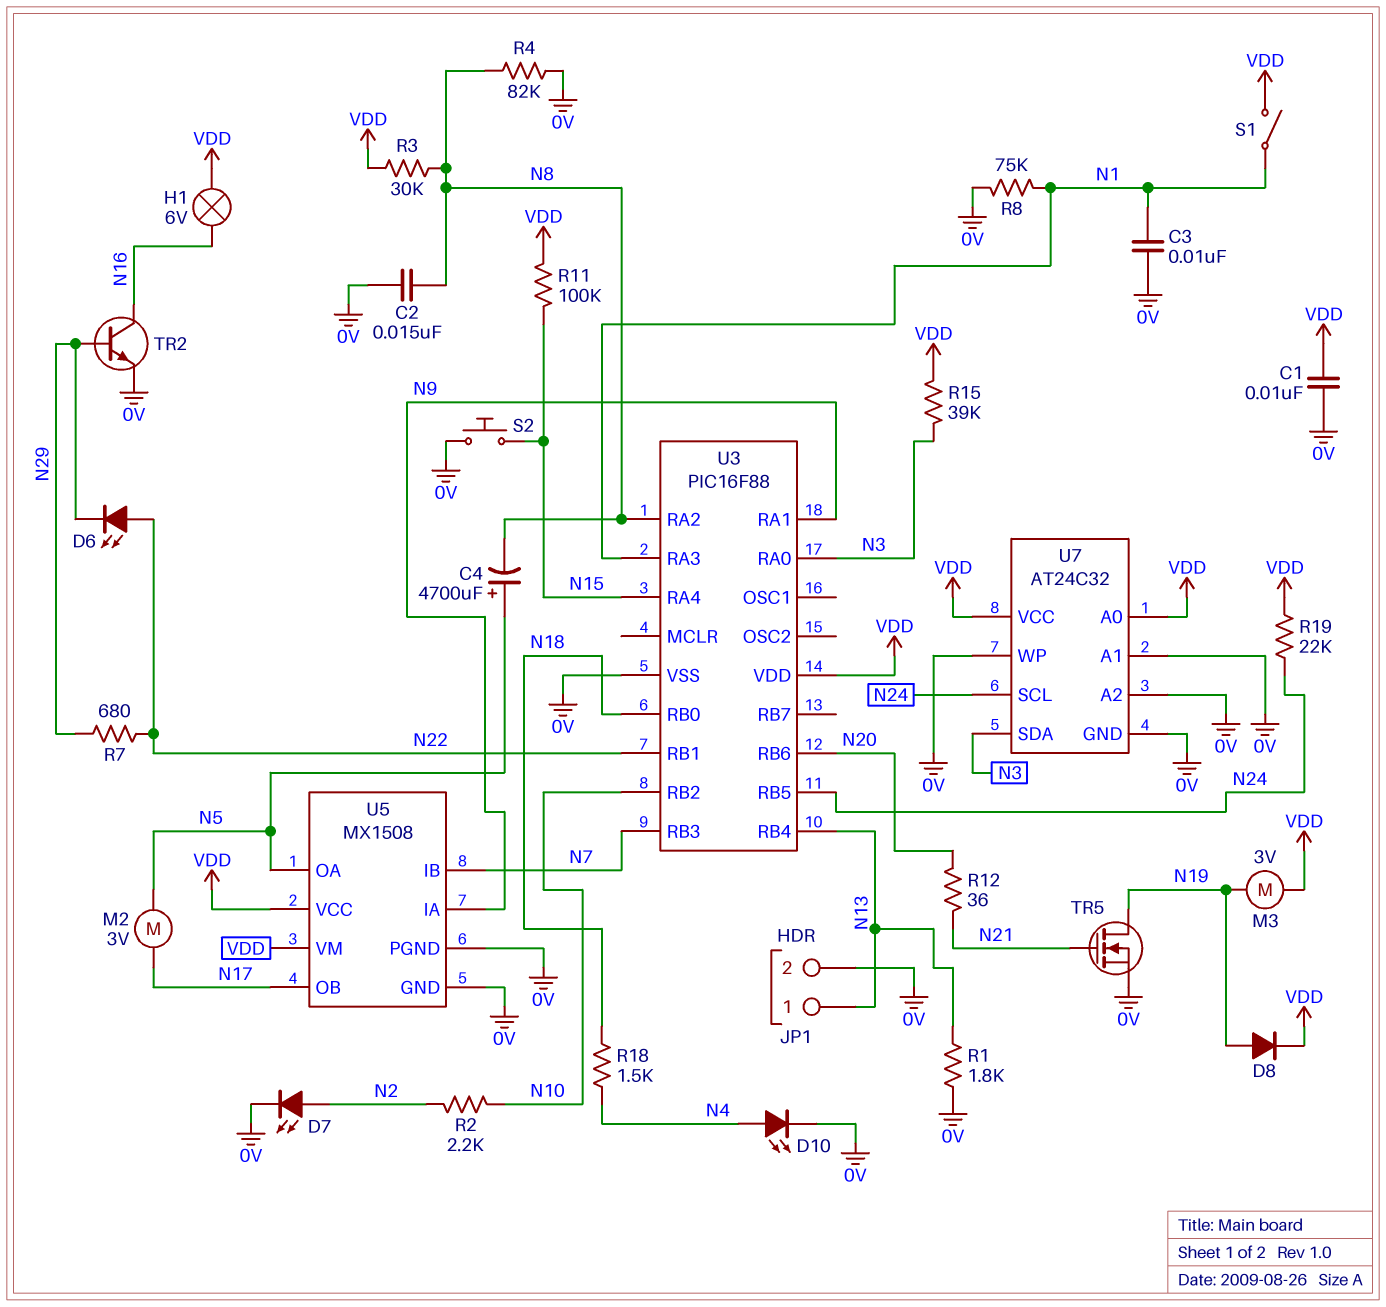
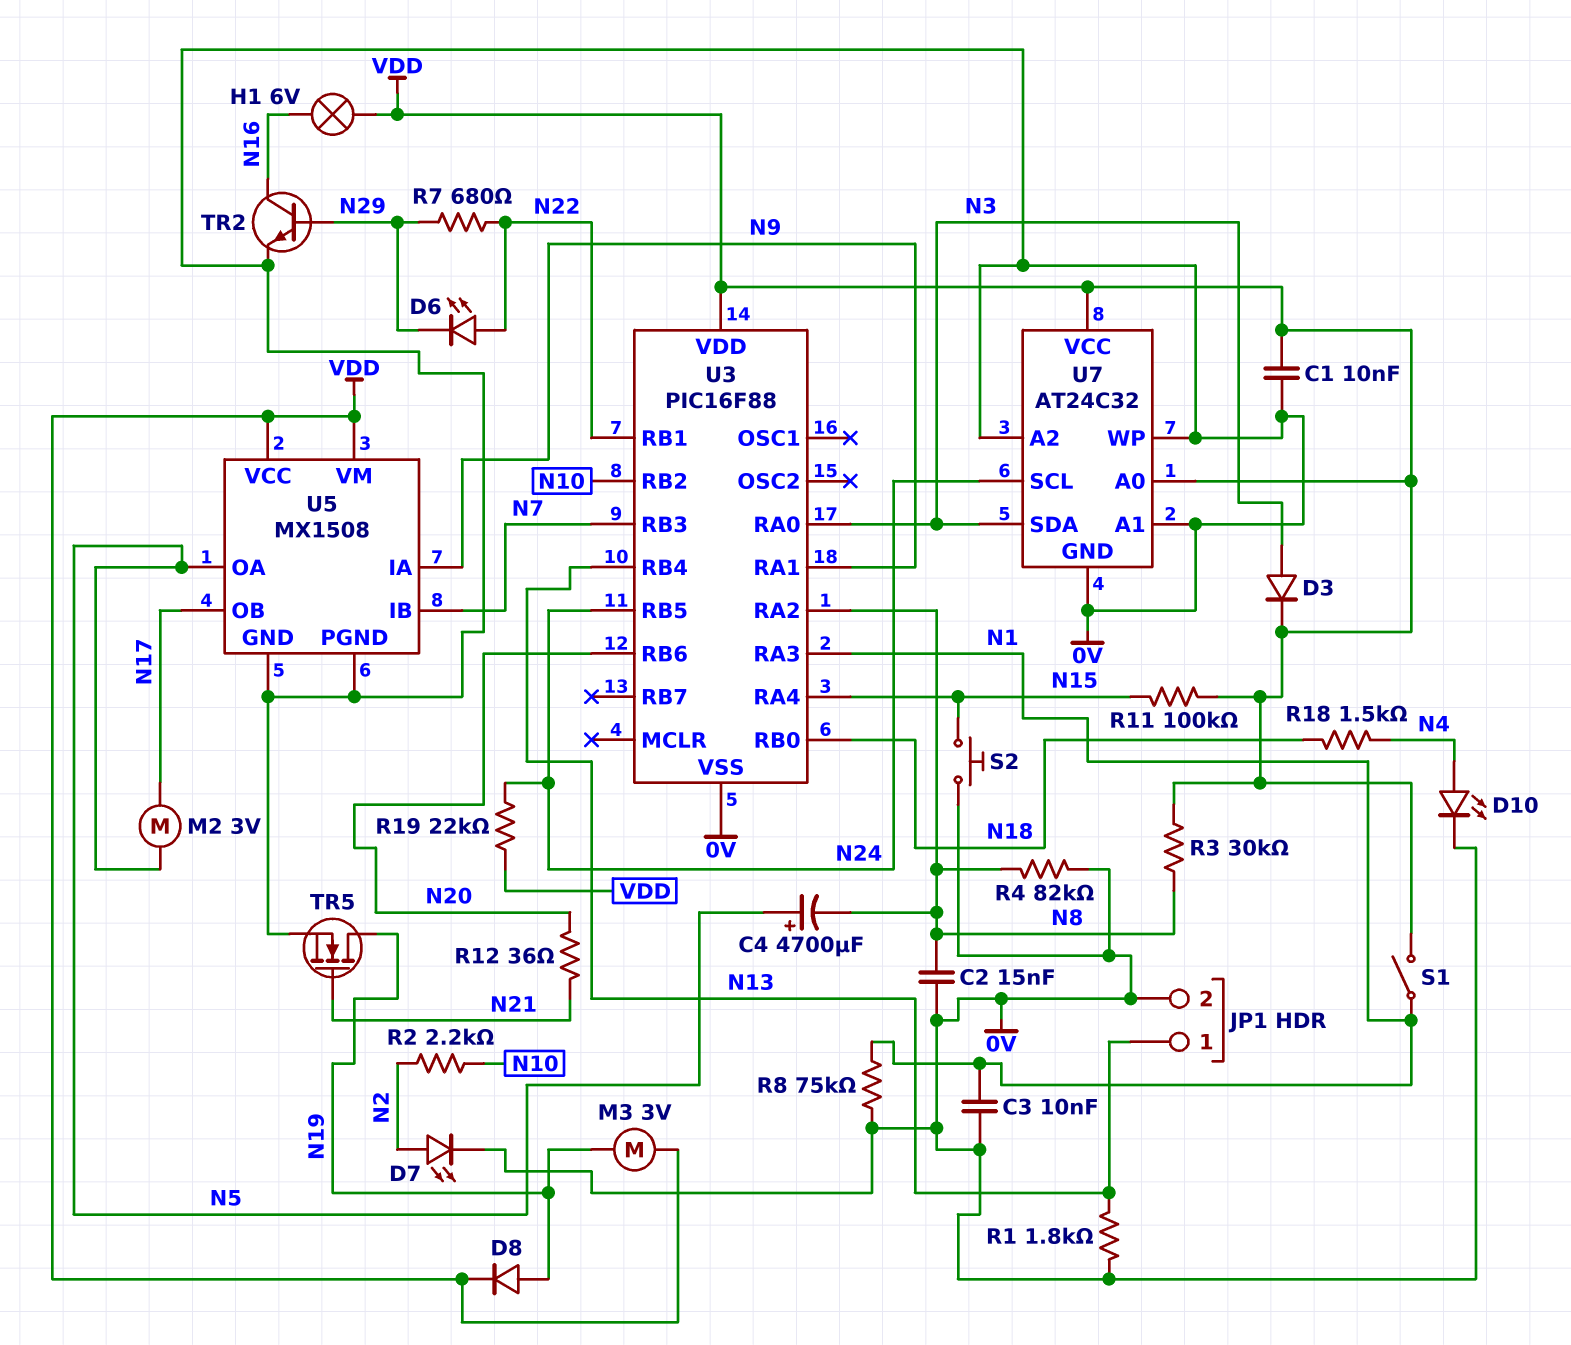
D3: none -> diode (A N3, K VDD)
R15: 39k (N3, VDD) -> none

